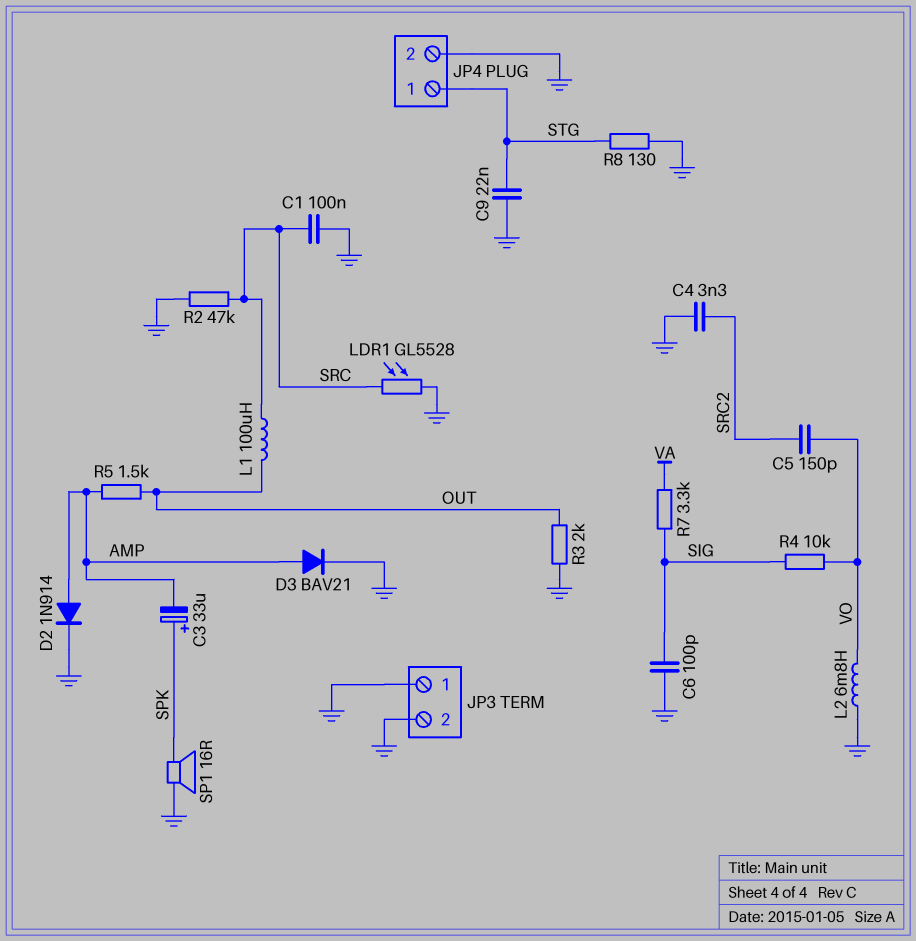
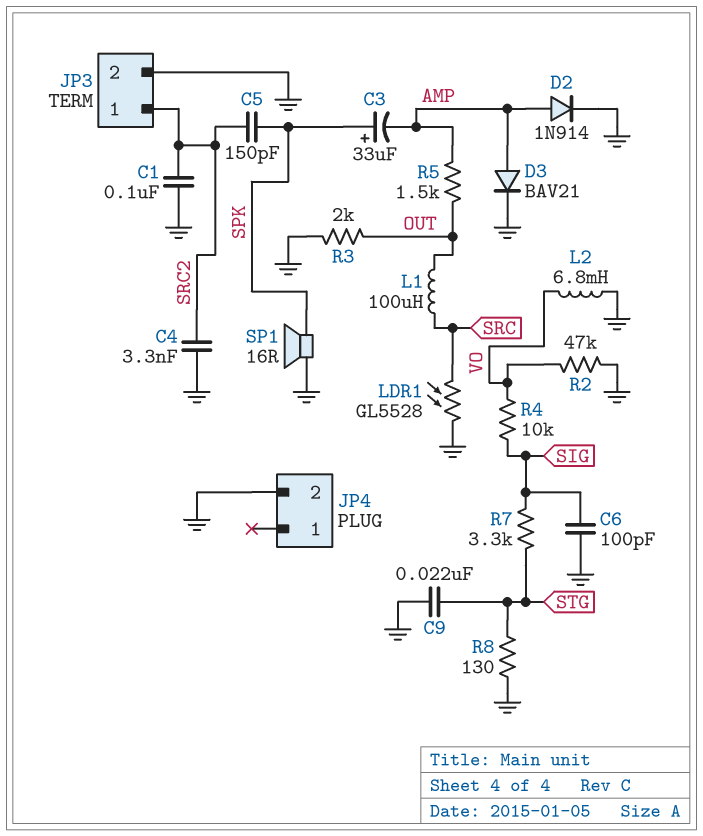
C1: 100nF (GND, SRC) -> 100nF (GND, SRC2)
C5: 150pF (SRC2, VO) -> 150pF (SPK, SRC2)
JP3 pin 1: GND -> SRC2
JP4 pin 1: STG -> none
R2: 47k (GND, SRC) -> 47k (GND, VO)
R7: 3.3k (SIG, VA) -> 3.3k (SIG, STG)

